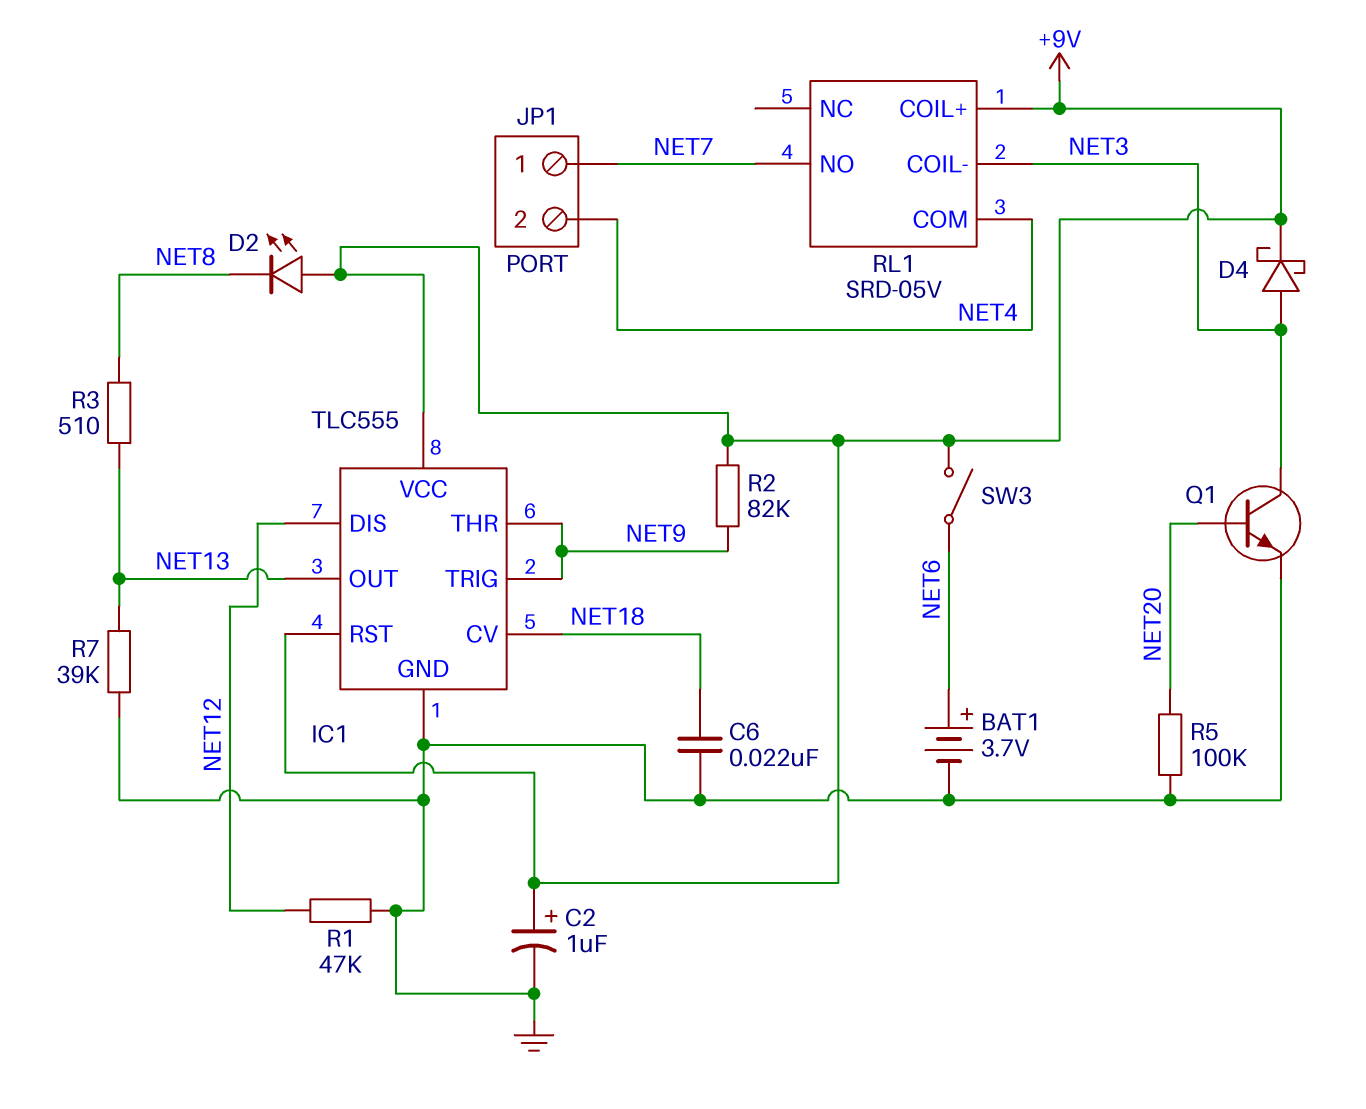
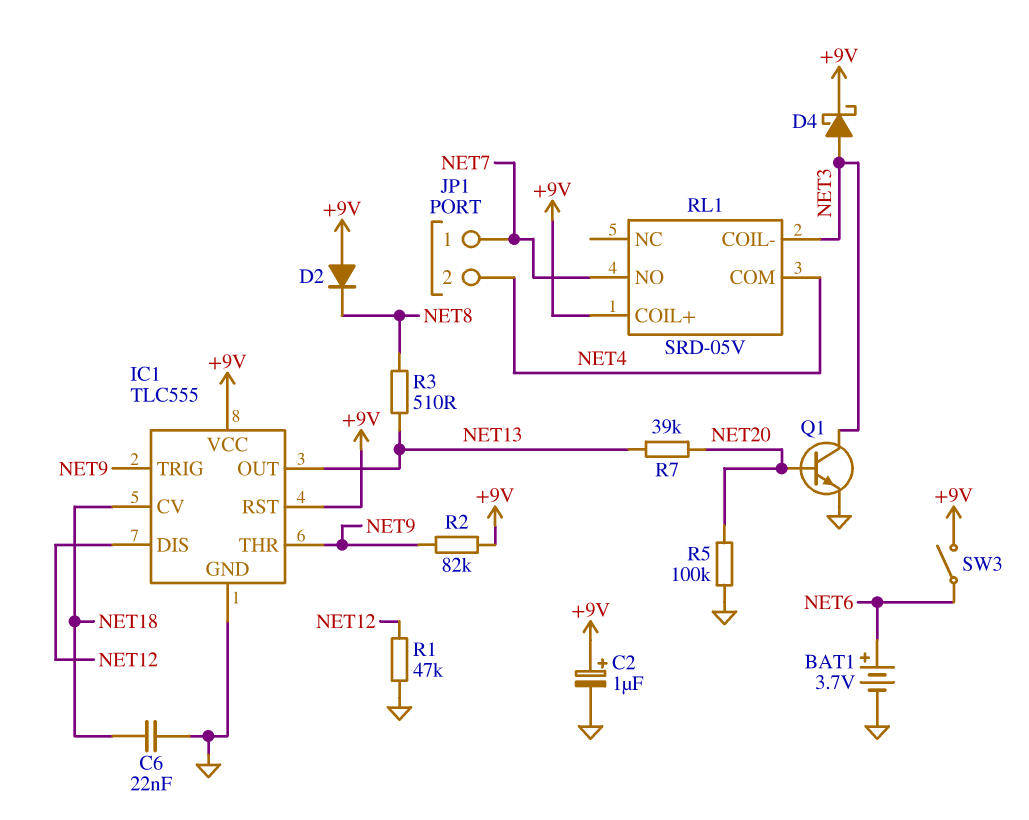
D2: LED (A +9V, K NET8) -> diode (A +9V, K NET8)
R7: 39k (GND, NET13) -> 39k (NET13, NET20)

